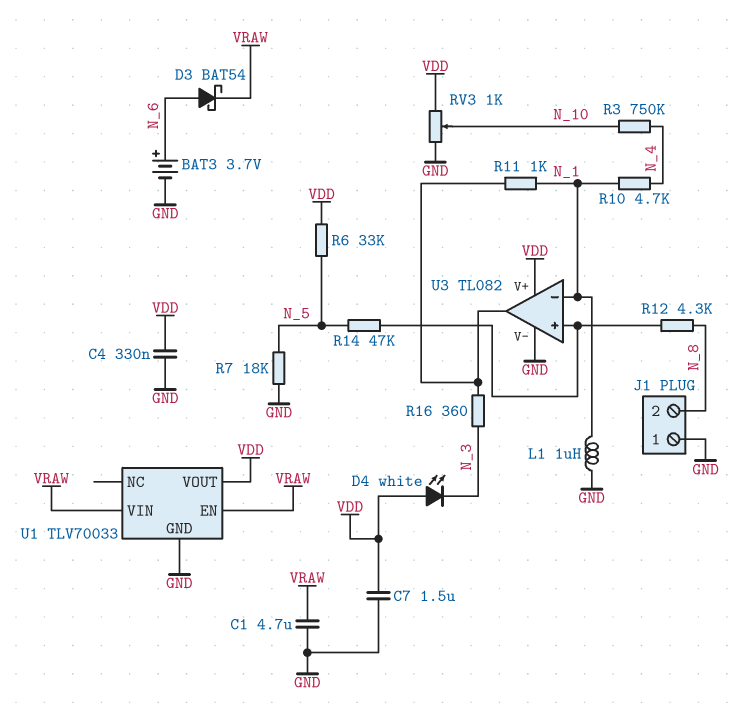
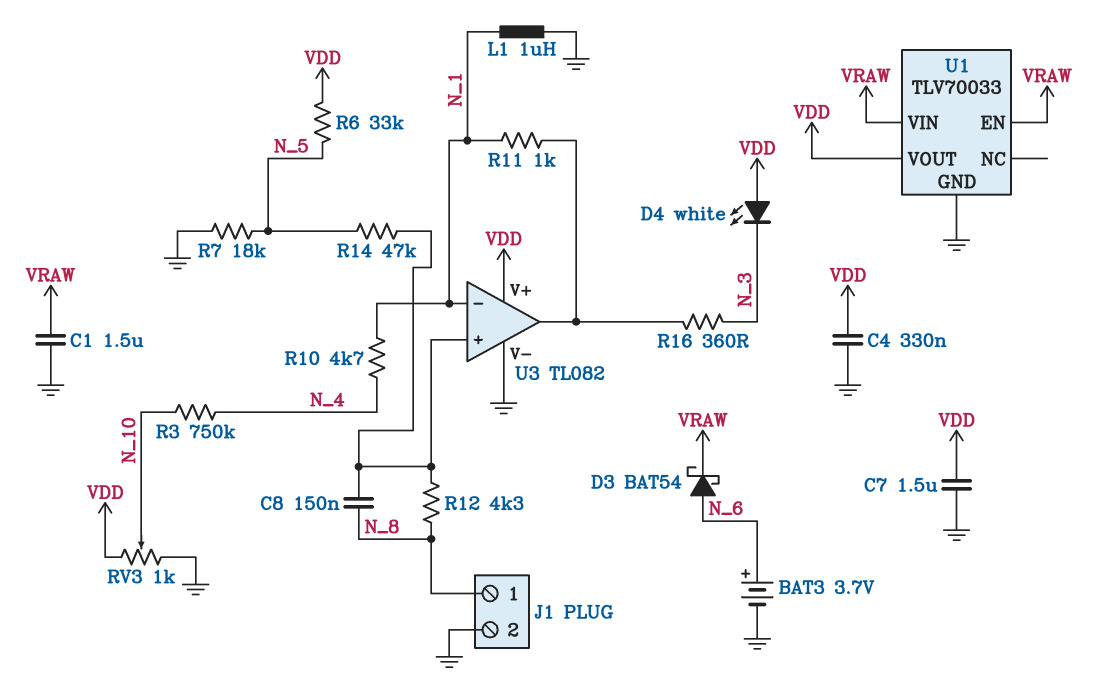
C1: 4.7uF (GND, VRAW) -> 1.5uF (GND, VRAW)
C8: none -> 150nF (N_8, U3/in+)
J1 pin 1: GND -> N_8
J1 pin 2: N_8 -> GND

